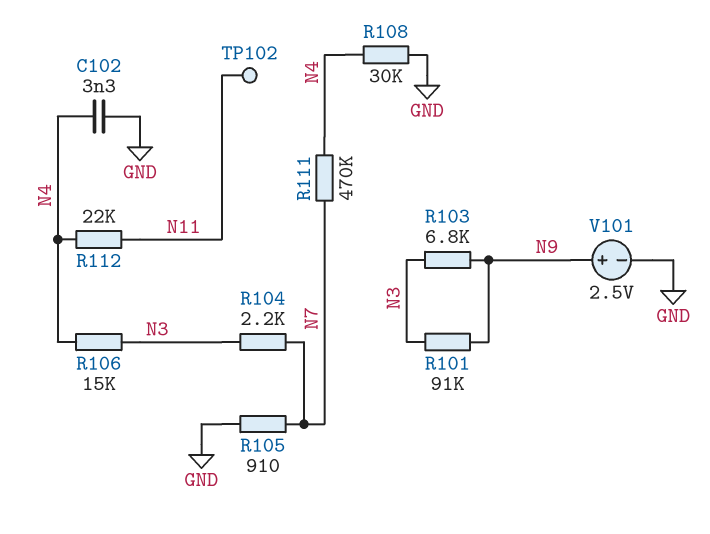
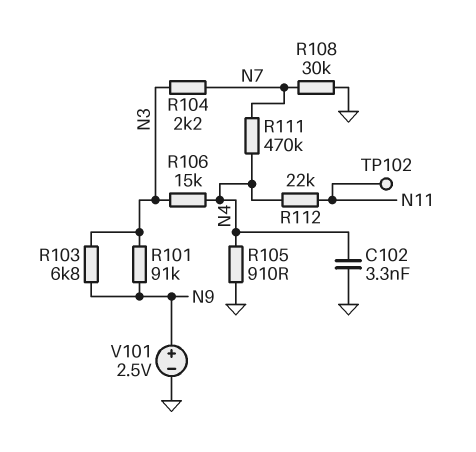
R105: 910 (GND, N7) -> 910 (GND, N4)
R108: 30k (GND, N4) -> 30k (GND, N7)

